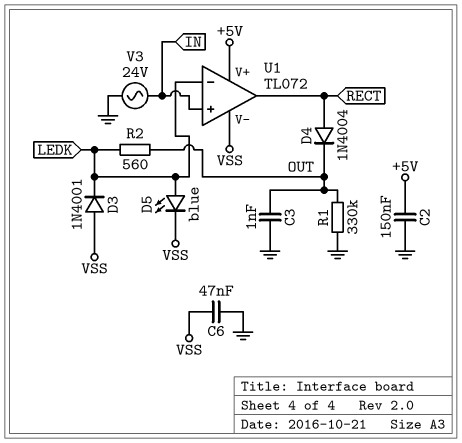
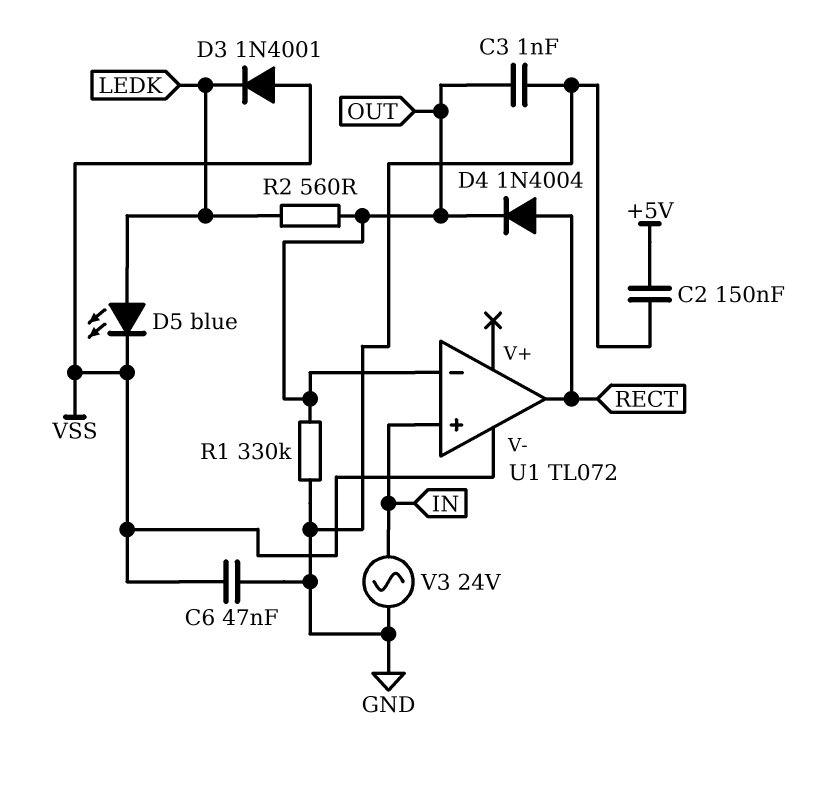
U1 pin V+: +5V -> none
U1 pin in-: LEDK -> OUT

